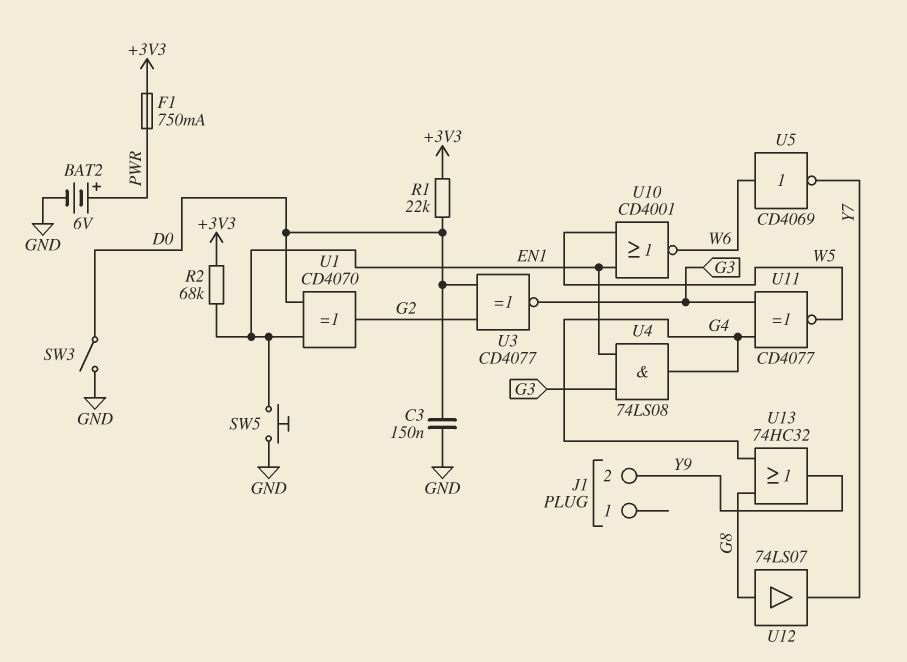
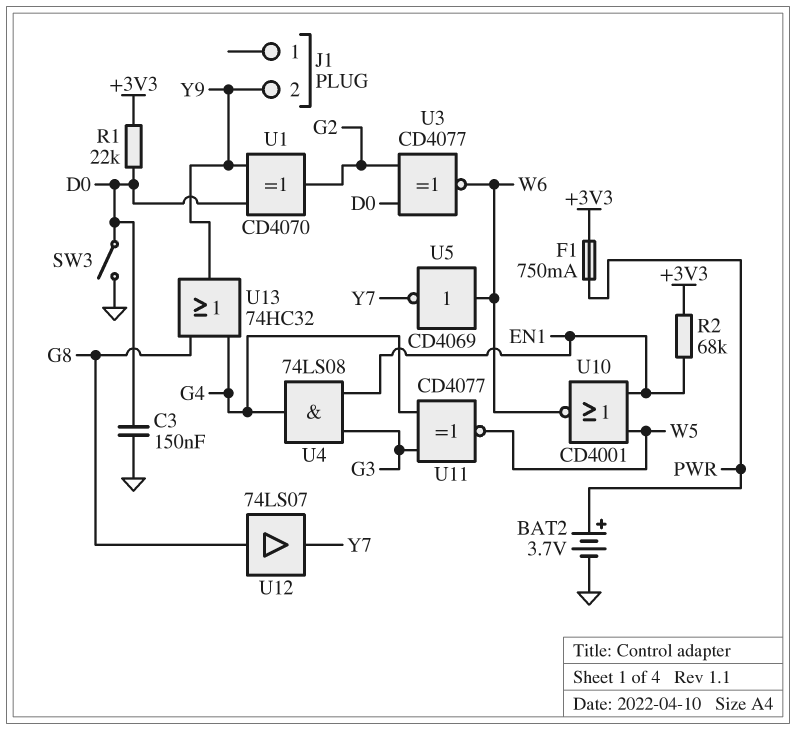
BAT2: 6V (plus PWR, minus GND) -> 3.7V (plus PWR, minus GND)
SW5: button (EN1, GND) -> none
U1: XOR CD4070 (in D0, in EN1, out G2) -> XOR CD4070 (in D0, in Y9, out G2)
U3: XNOR CD4077 (in D0, in G2, out G3) -> XNOR CD4077 (in D0, in G2, out W6)

